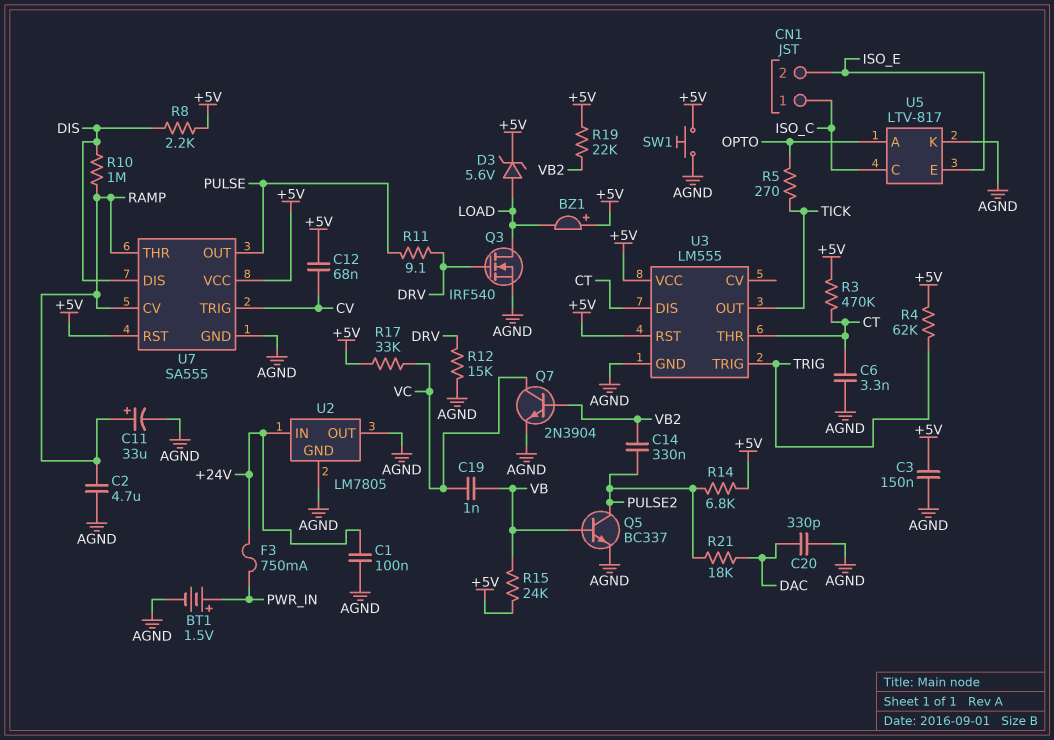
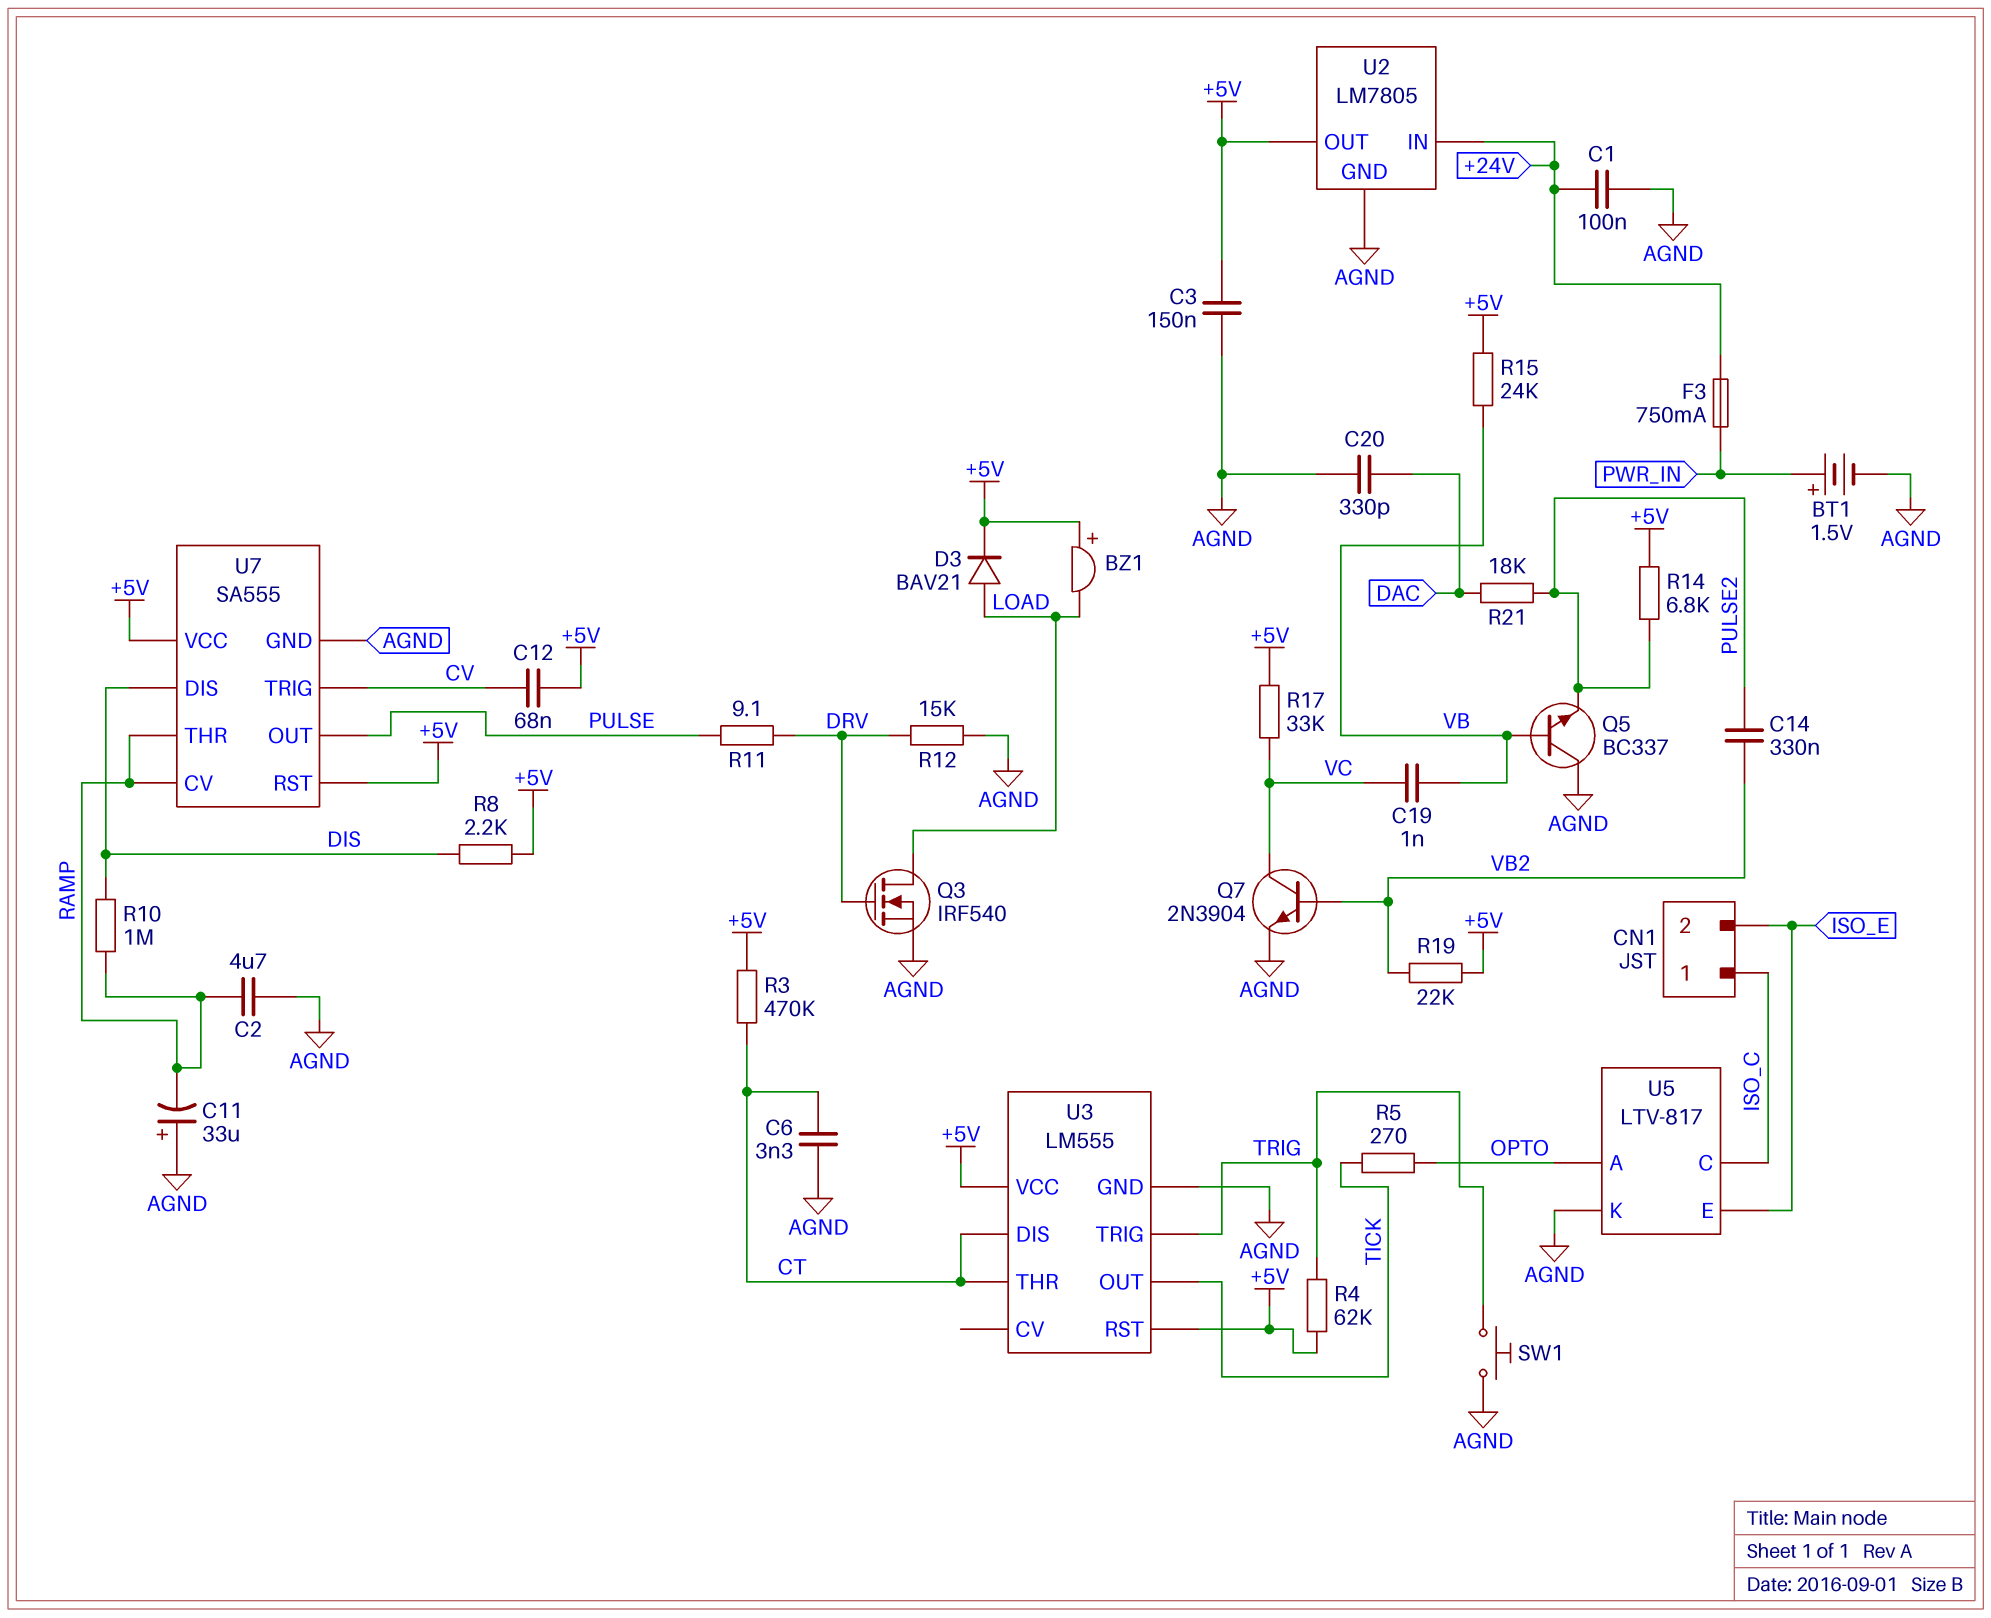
C11: 33uF (plus RAMP, minus AGND) -> 33uF (plus AGND, minus RAMP)
D3: zener 5.6V (A LOAD, K +5V) -> diode BAV21 (A LOAD, K +5V)
Q5: NPN BC337 (B VB, C PULSE2, E AGND) -> NPN BC337 (B VB, C AGND, E PULSE2)
SW1: button (+5V, AGND) -> button (AGND, TRIG)
U2 pin OUT: AGND -> +5V

